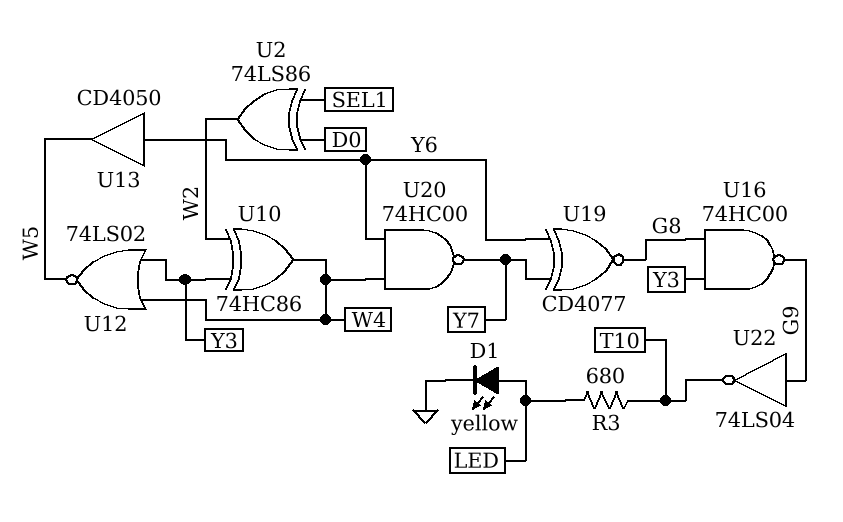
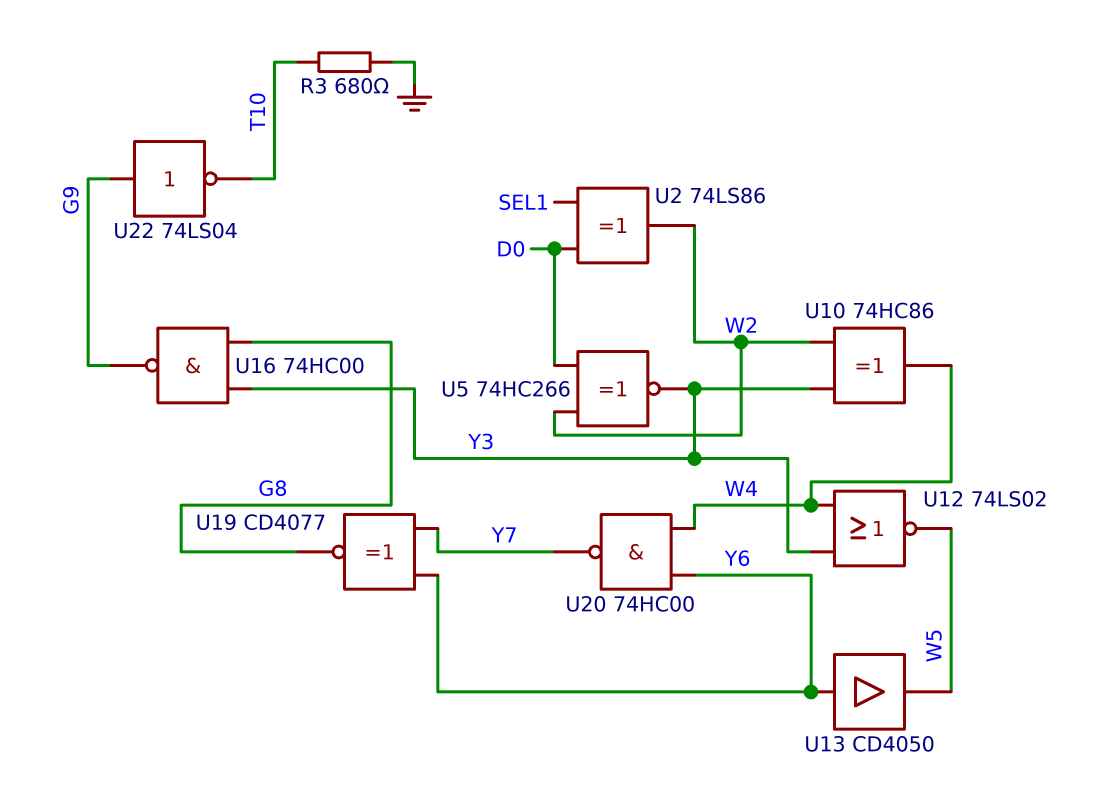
D1: LED yellow (A LED, K GND) -> none
R3: 680 (LED, T10) -> 680 (GND, T10)
U5: none -> XNOR 74HC266 (in D0, in W2, out Y3)

